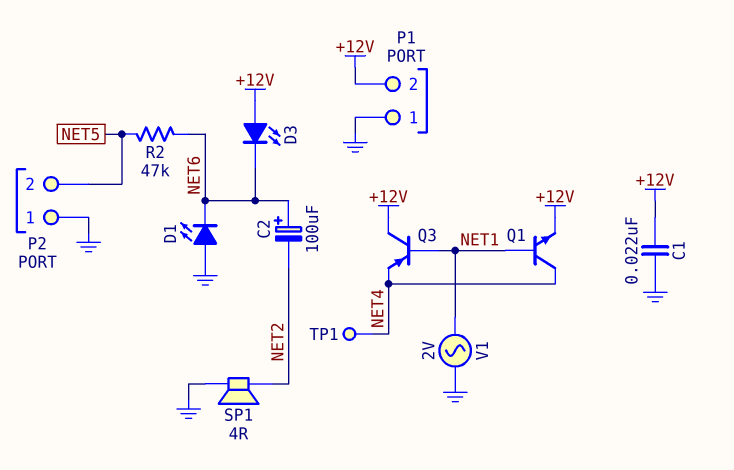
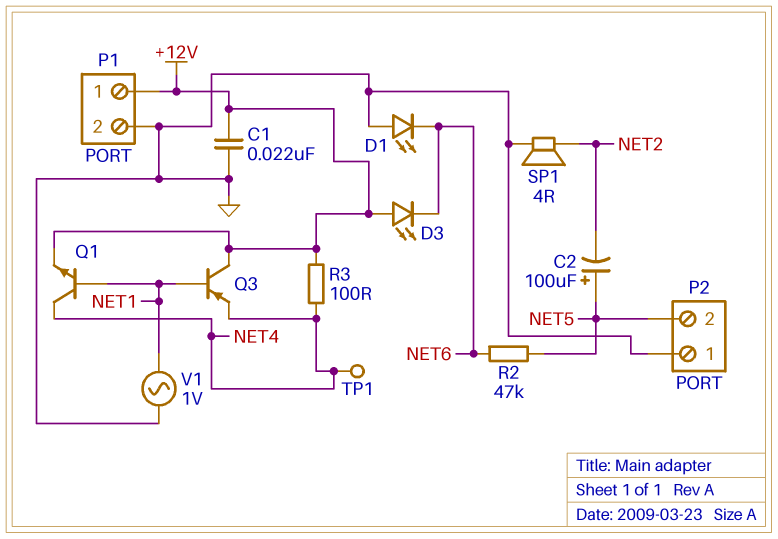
C2: 100uF (plus NET6, minus NET2) -> 100uF (plus NET5, minus NET2)
P1 pin 1: GND -> +12V
P1 pin 2: +12V -> GND
R3: none -> 100 (+12V, NET4)
V1: AC 2V (GND, NET1) -> AC 1V (GND, NET1)

